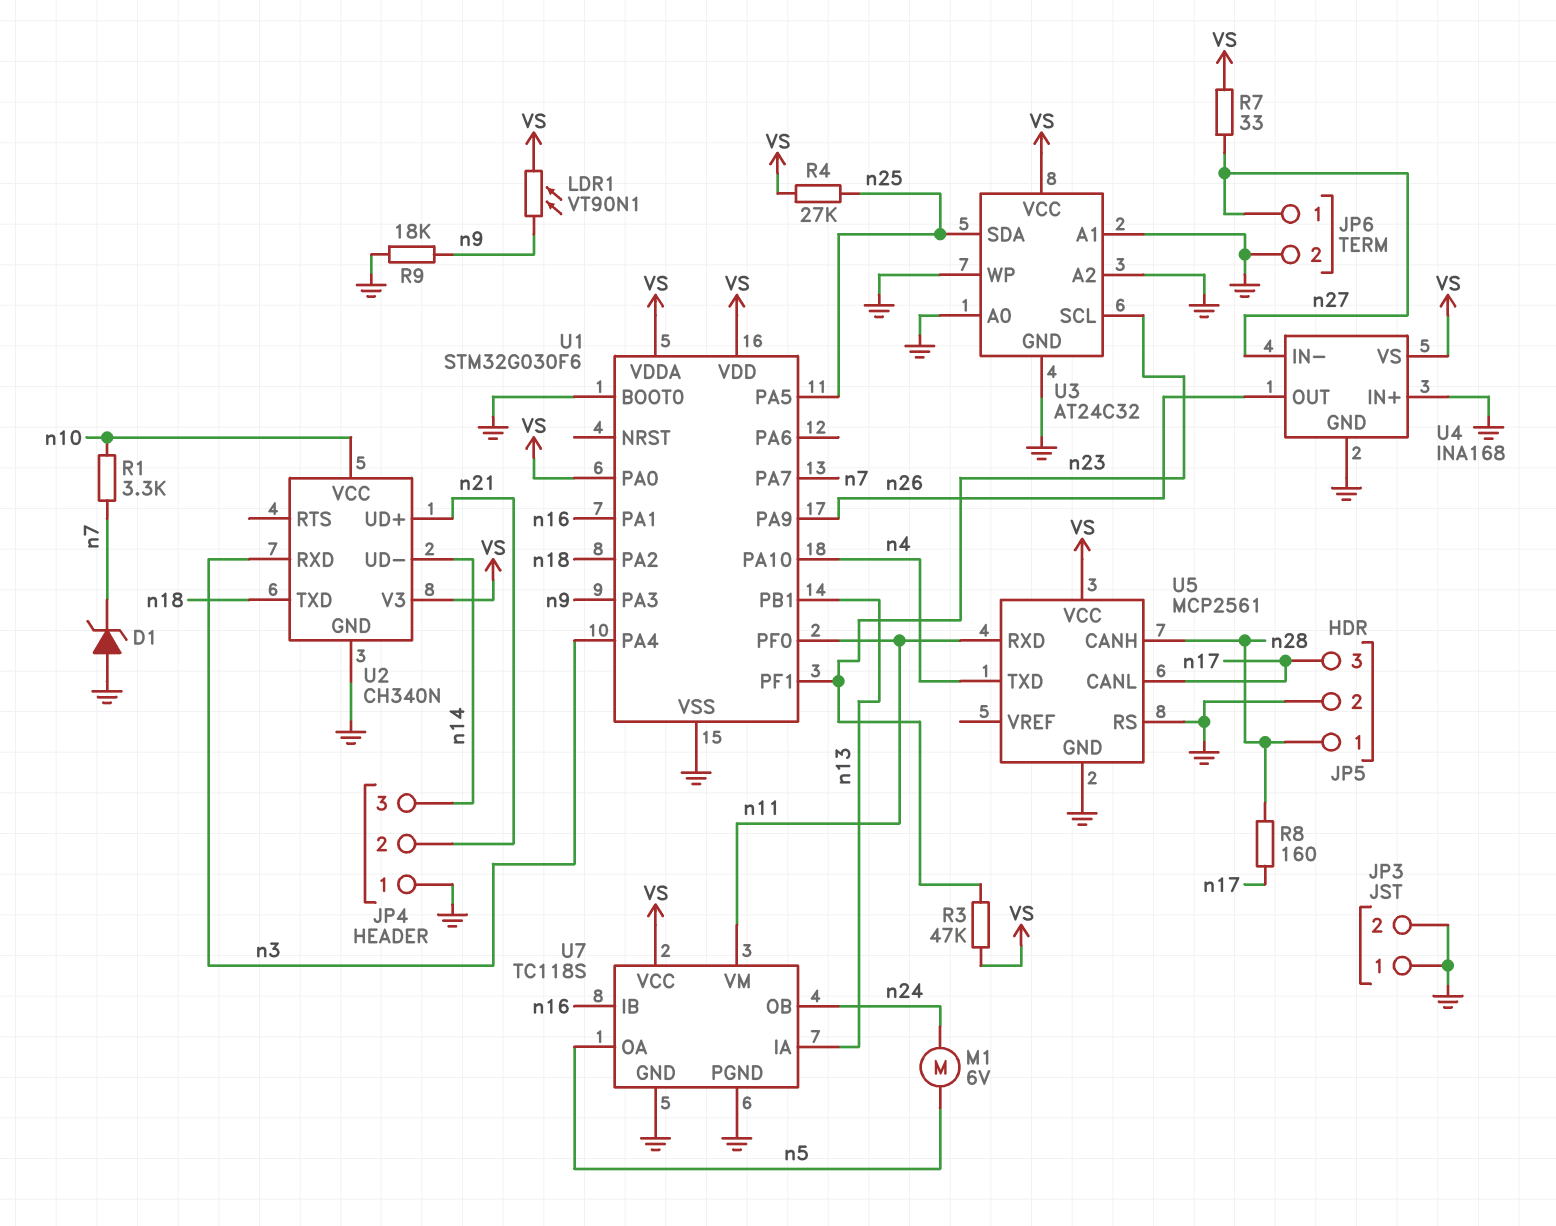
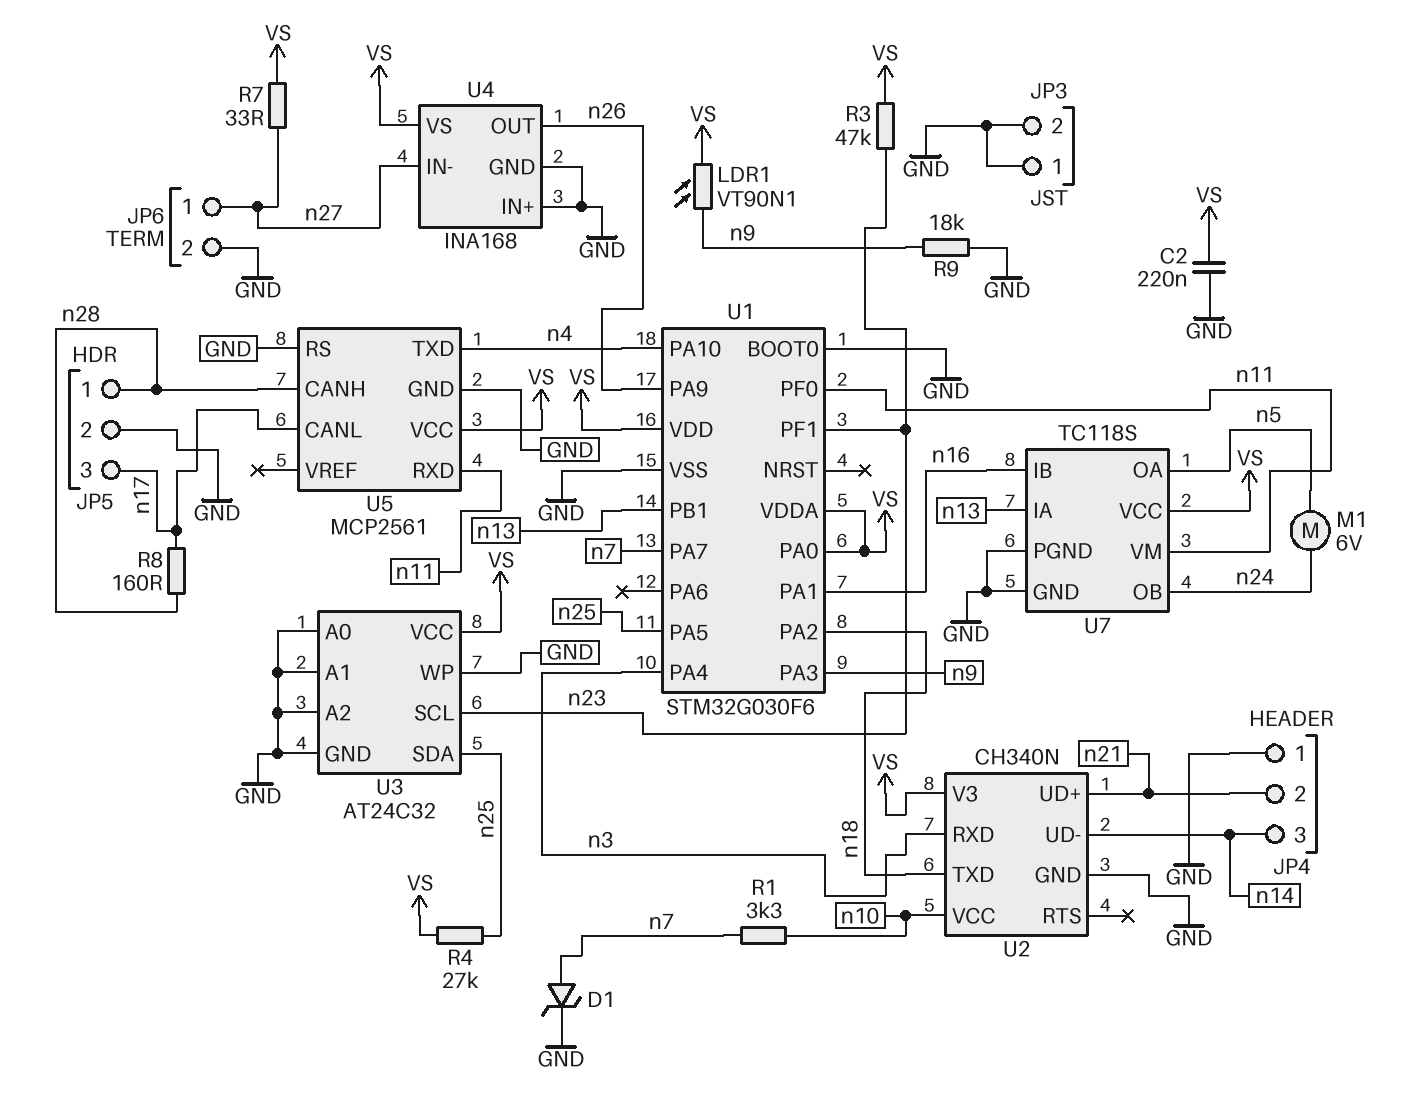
C2: none -> 220nF (GND, VS)
D1: zener (A GND, K n7) -> zener (A n7, K GND)

